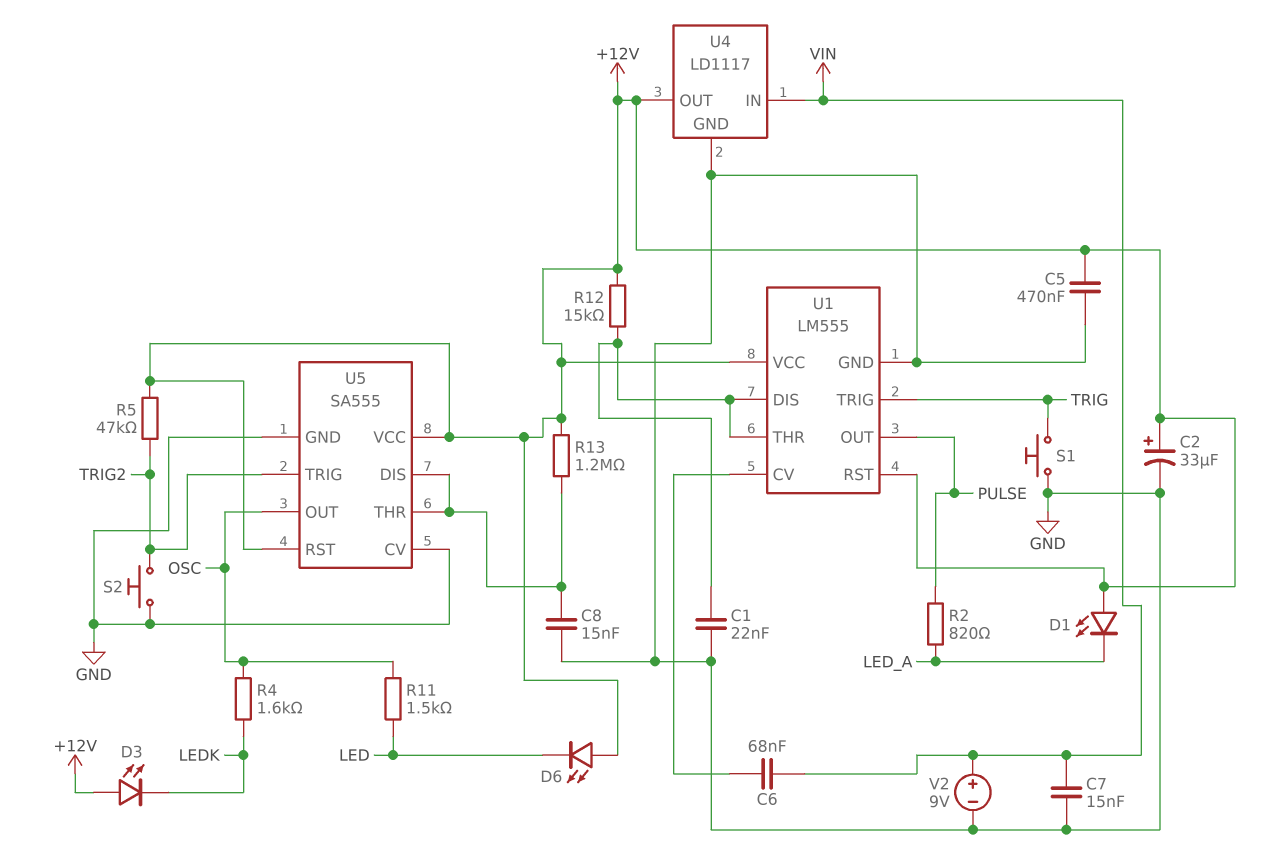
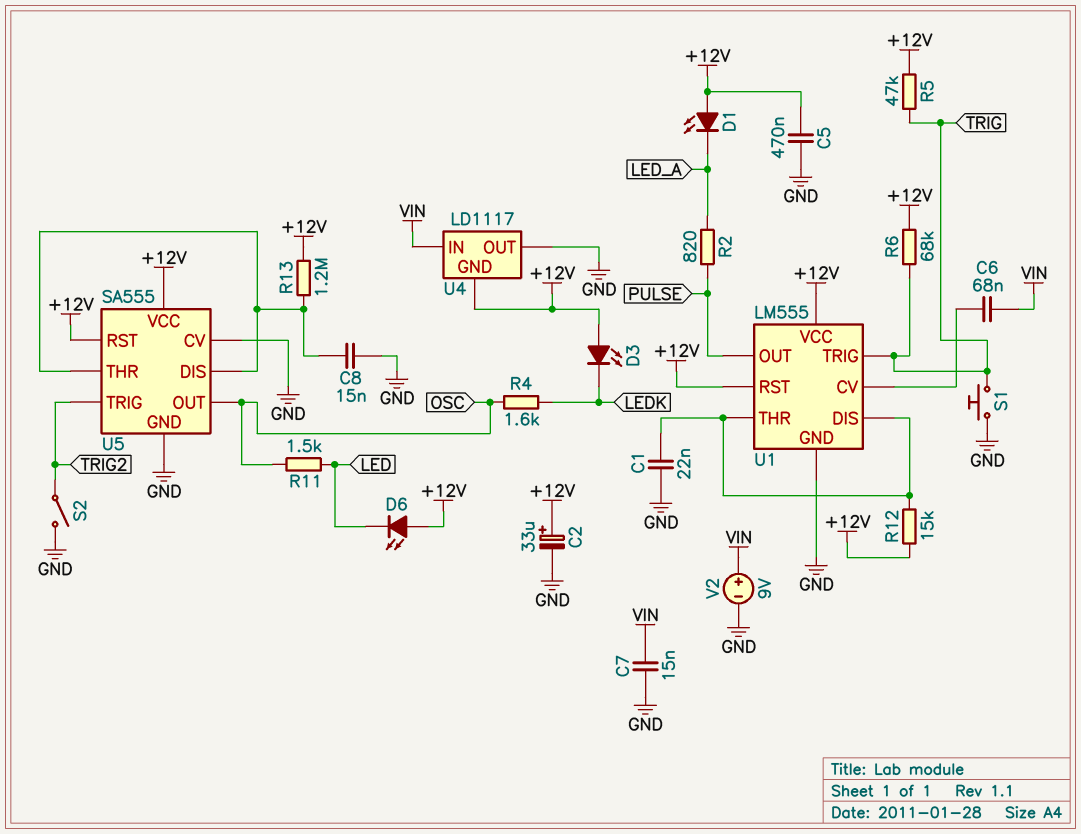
R5: 47k (+12V, TRIG2) -> 47k (+12V, TRIG)
R6: none -> 68k (+12V, TRIG)
S2: button (GND, TRIG2) -> switch (GND, TRIG2)
U4 pin GND: GND -> +12V
U4 pin OUT: +12V -> GND

